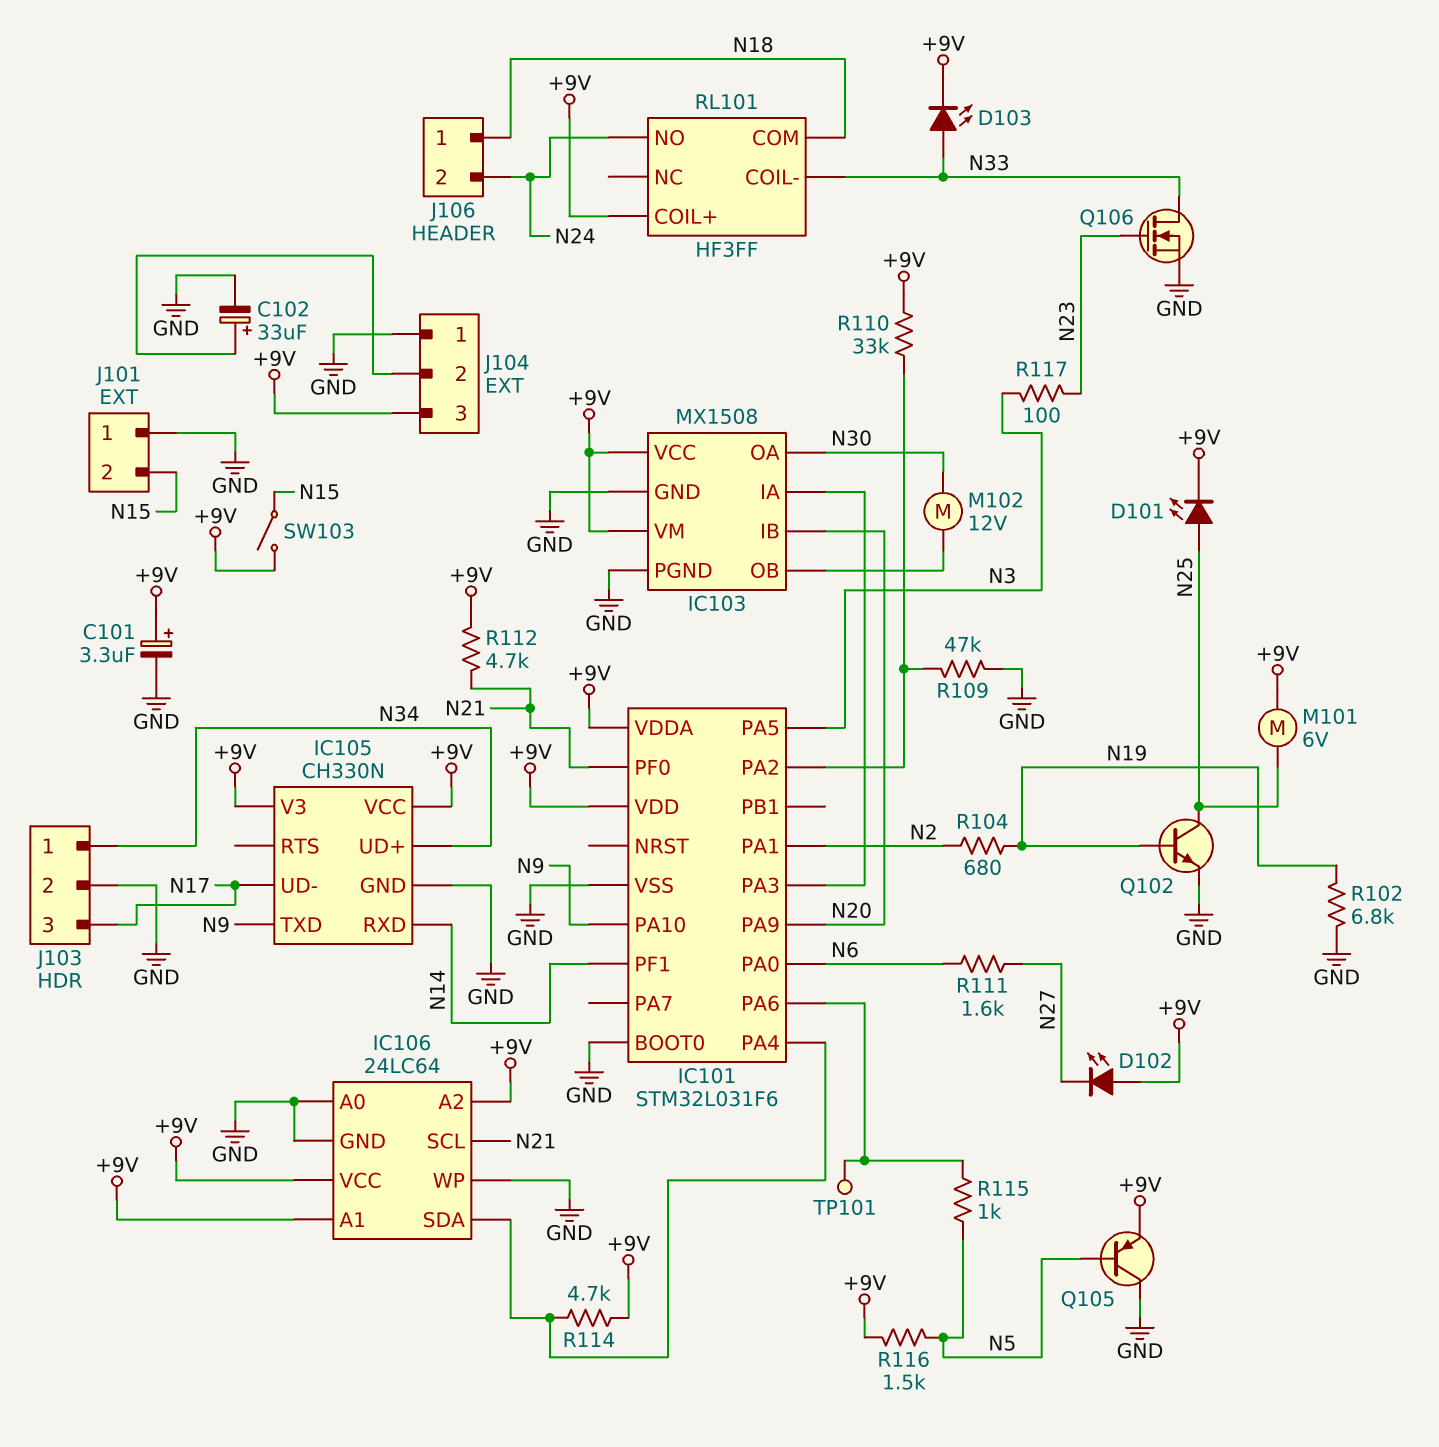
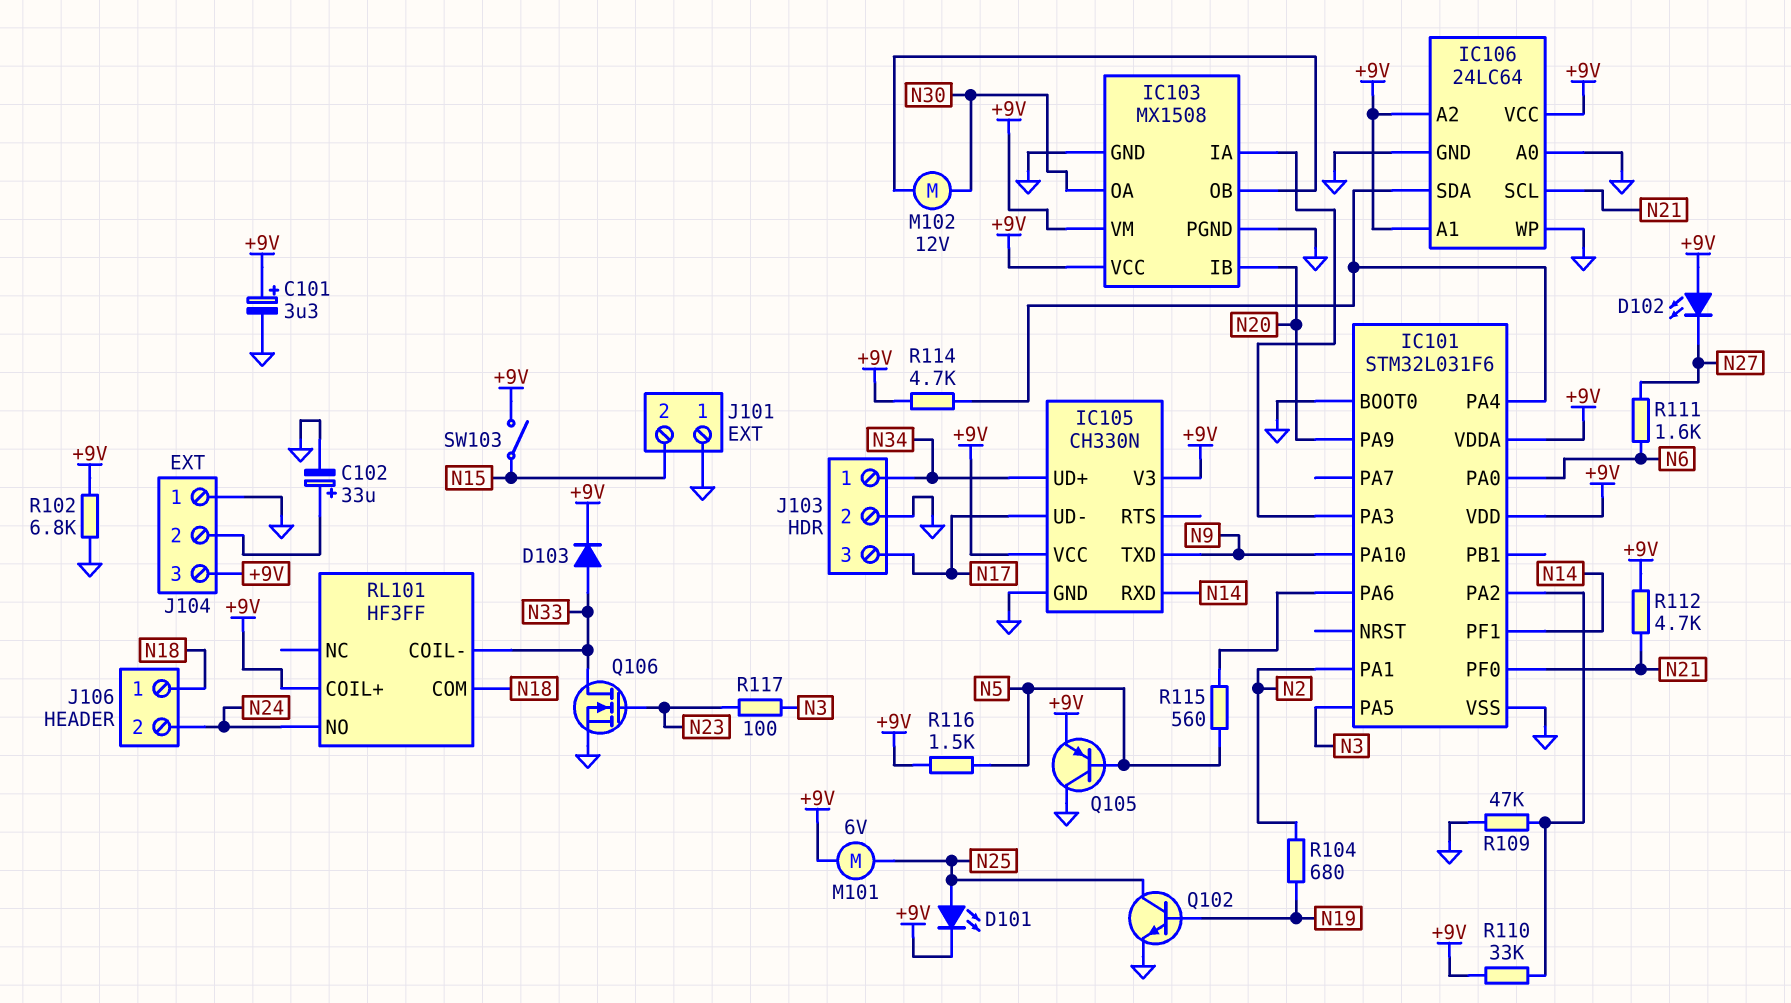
D103: LED (A N33, K +9V) -> diode (A N33, K +9V)
R102: 6.8k (GND, N19) -> 6.8k (+9V, GND)
R115: 1k (IC101/PA6, N5) -> 560 (IC101/PA6, N5)
TP101: test point (IC101/PA6) -> none

